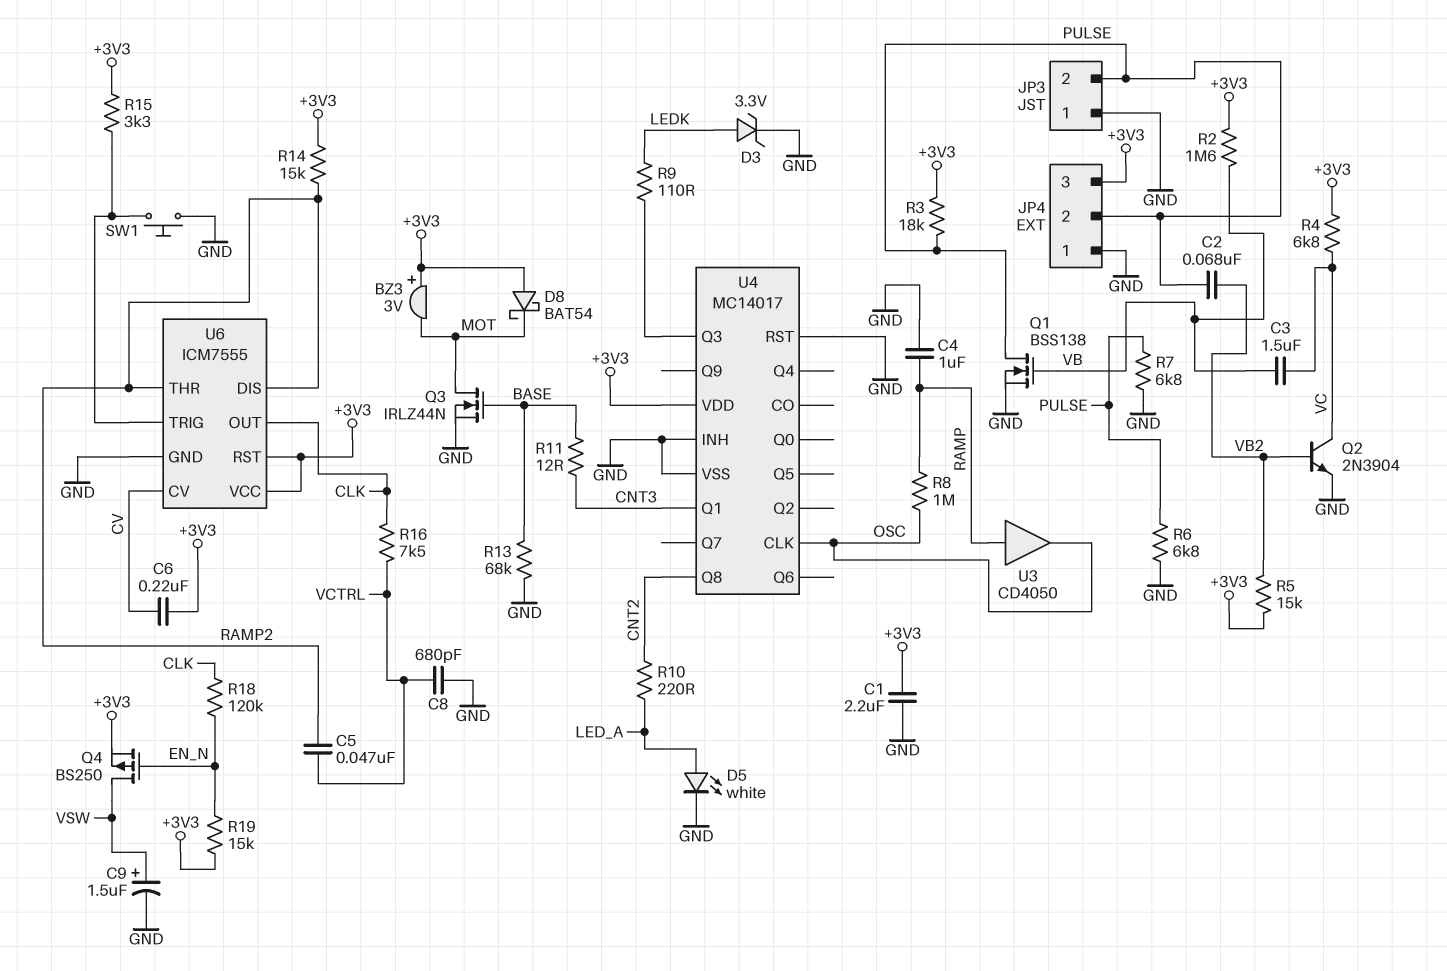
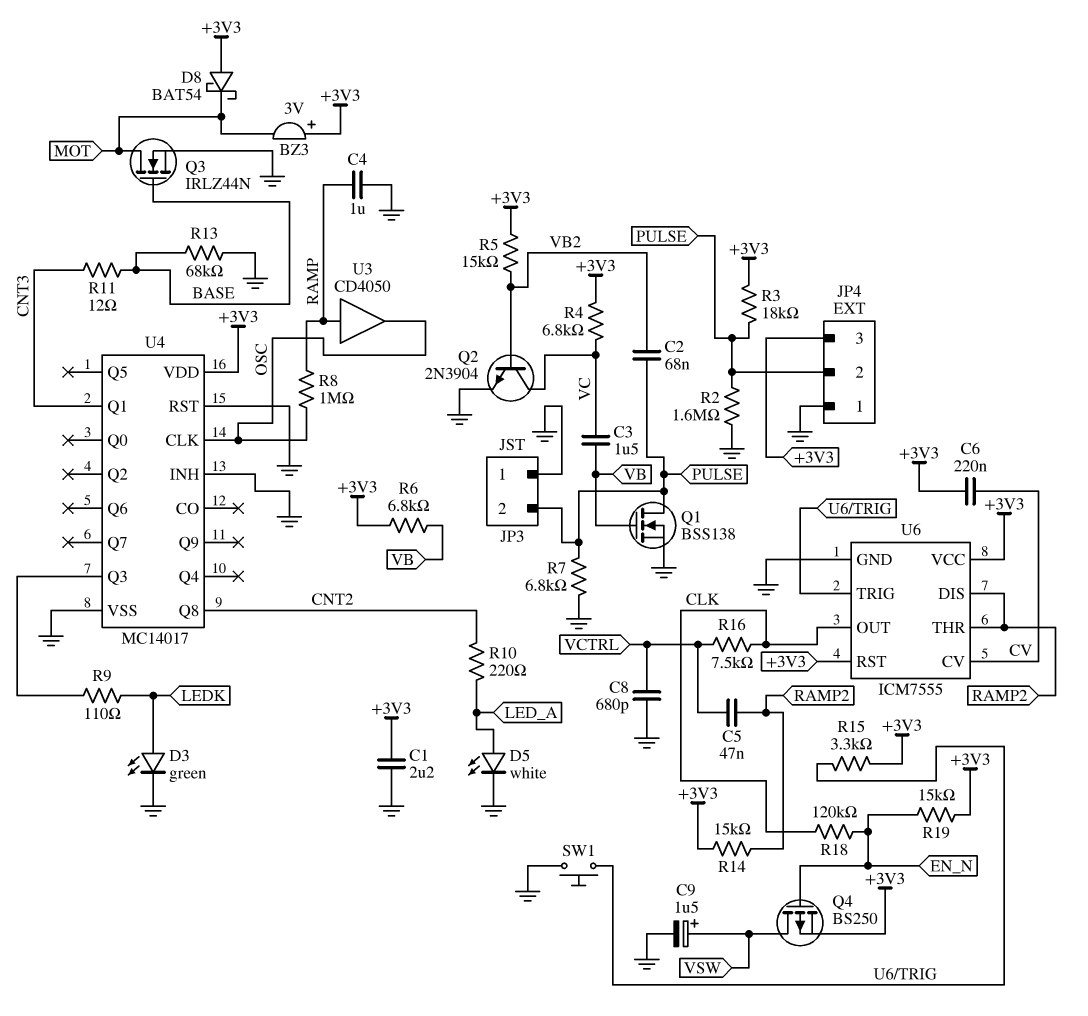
D3: zener 3.3V (A LEDK, K GND) -> LED green (A LEDK, K GND)
R2: 1.6M (+3V3, VB) -> 1.6M (GND, PULSE)
R6: 6.8k (GND, PULSE) -> 6.8k (+3V3, VB)

